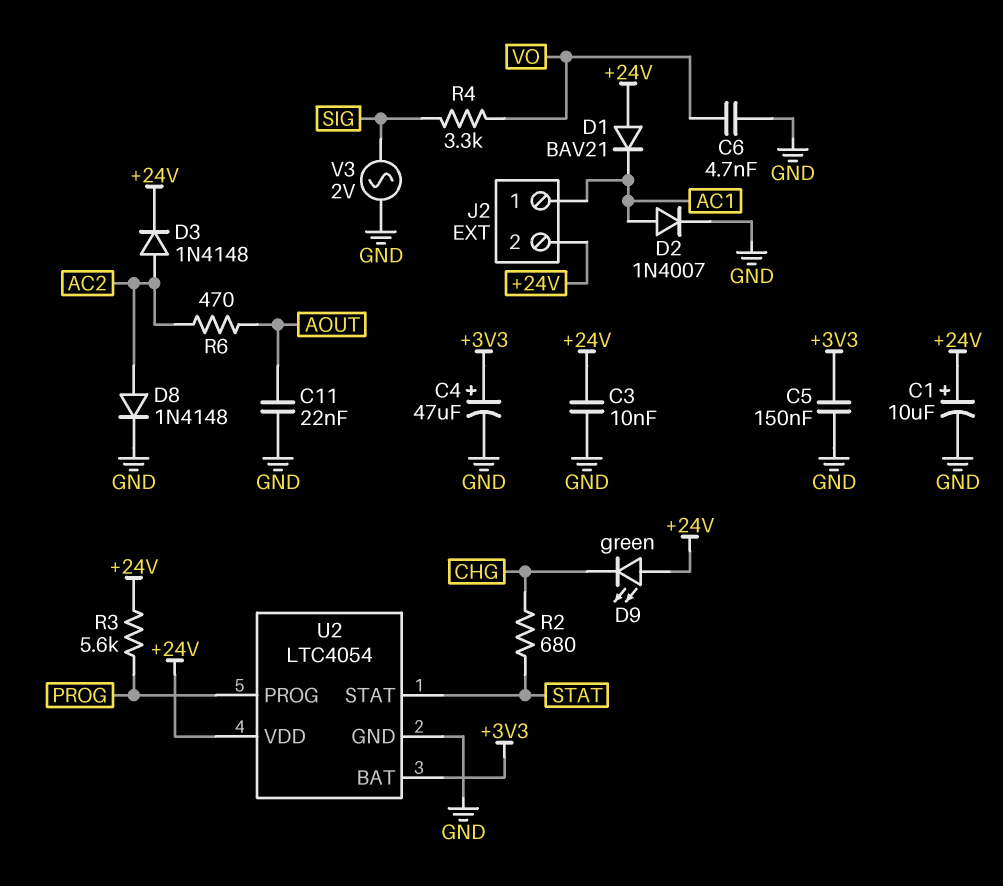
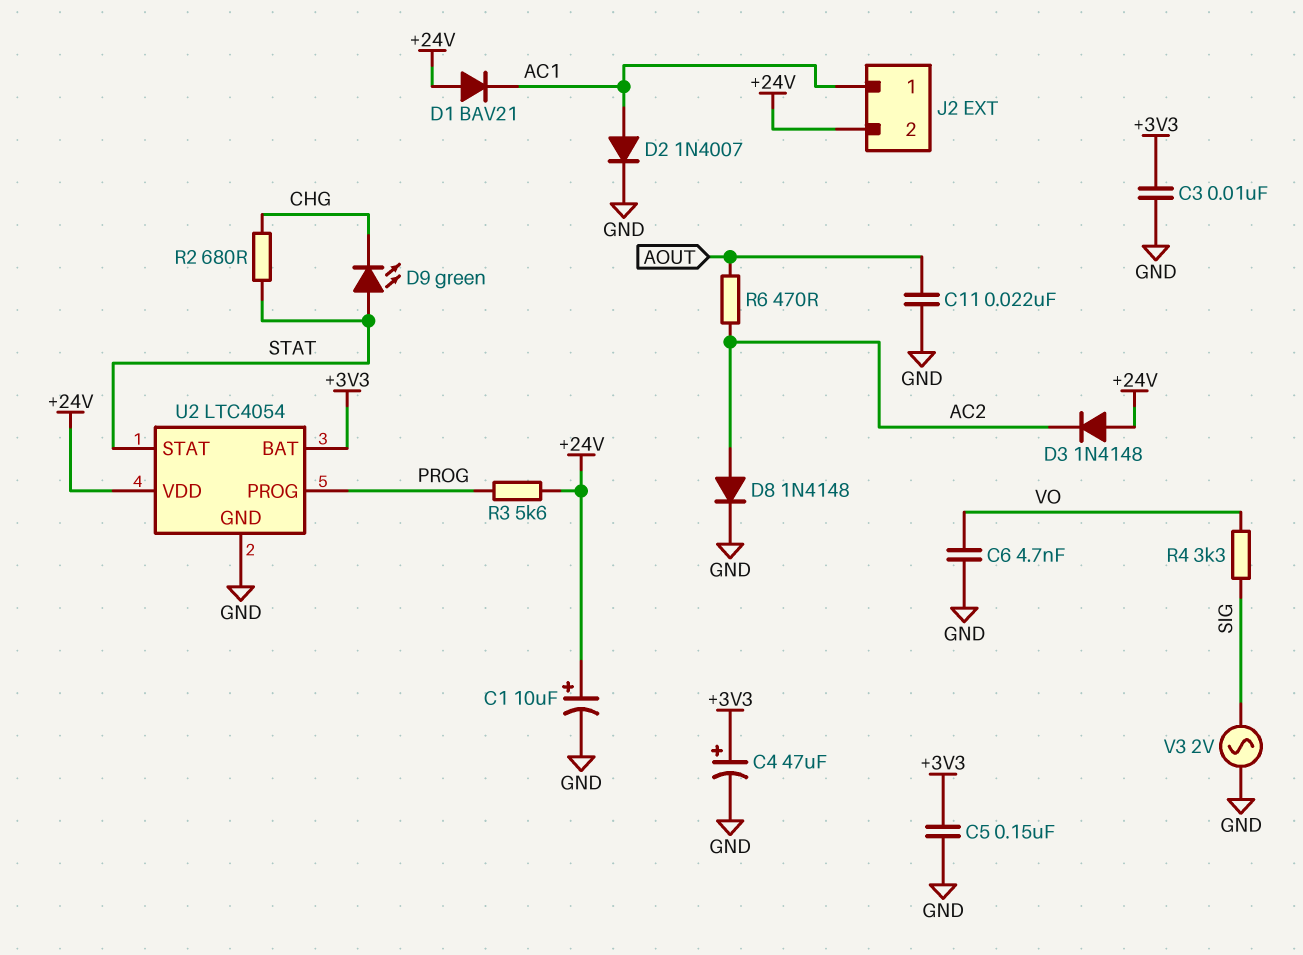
C3: 10nF (+24V, GND) -> 10nF (+3V3, GND)
D3: diode 1N4148 (A AC2, K +24V) -> diode 1N4148 (A +24V, K AC2)
D9: LED green (A +24V, K CHG) -> LED green (A STAT, K CHG)

